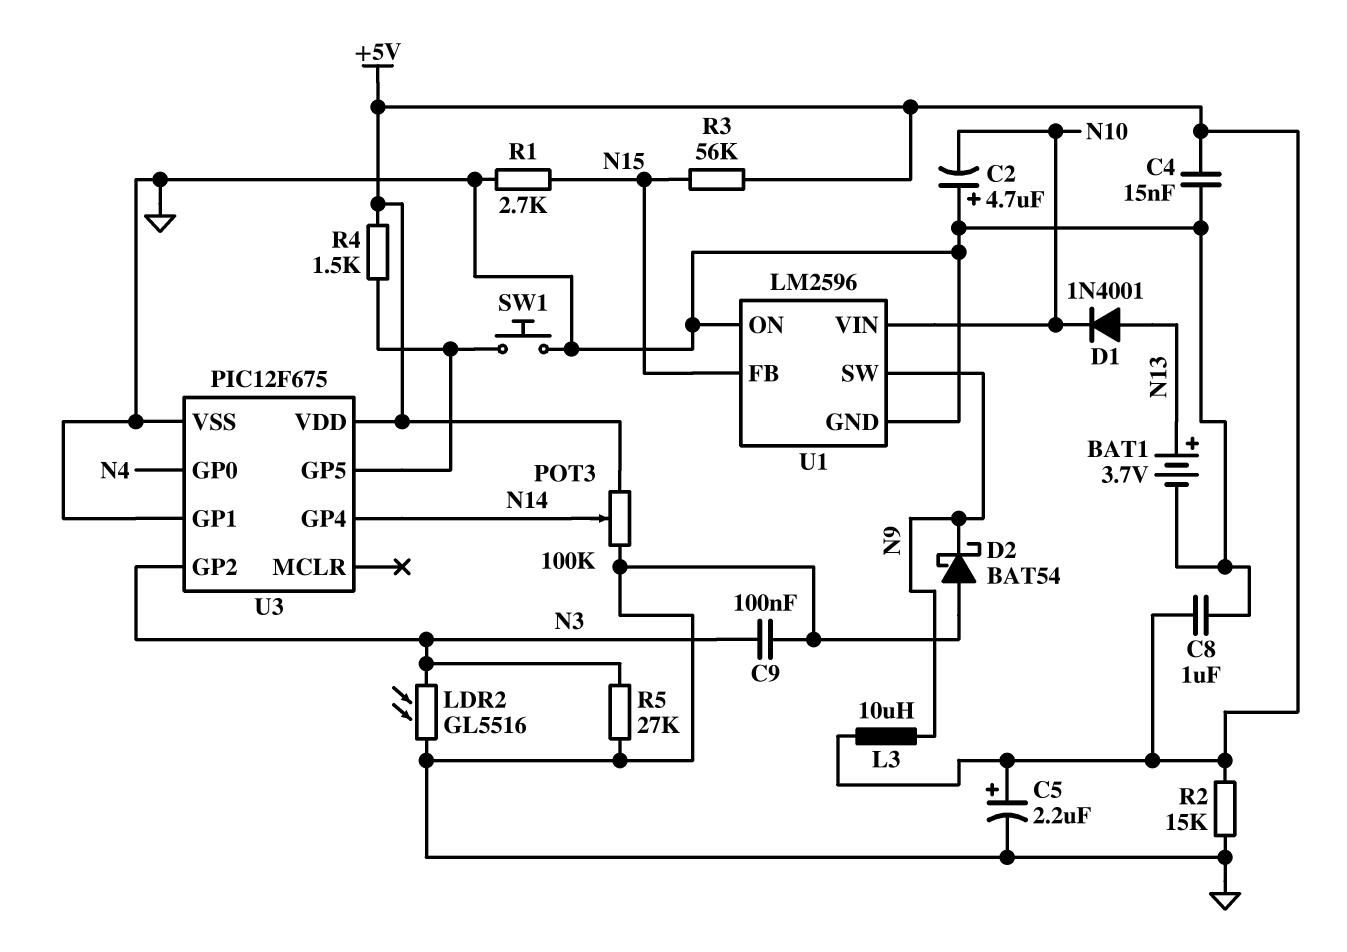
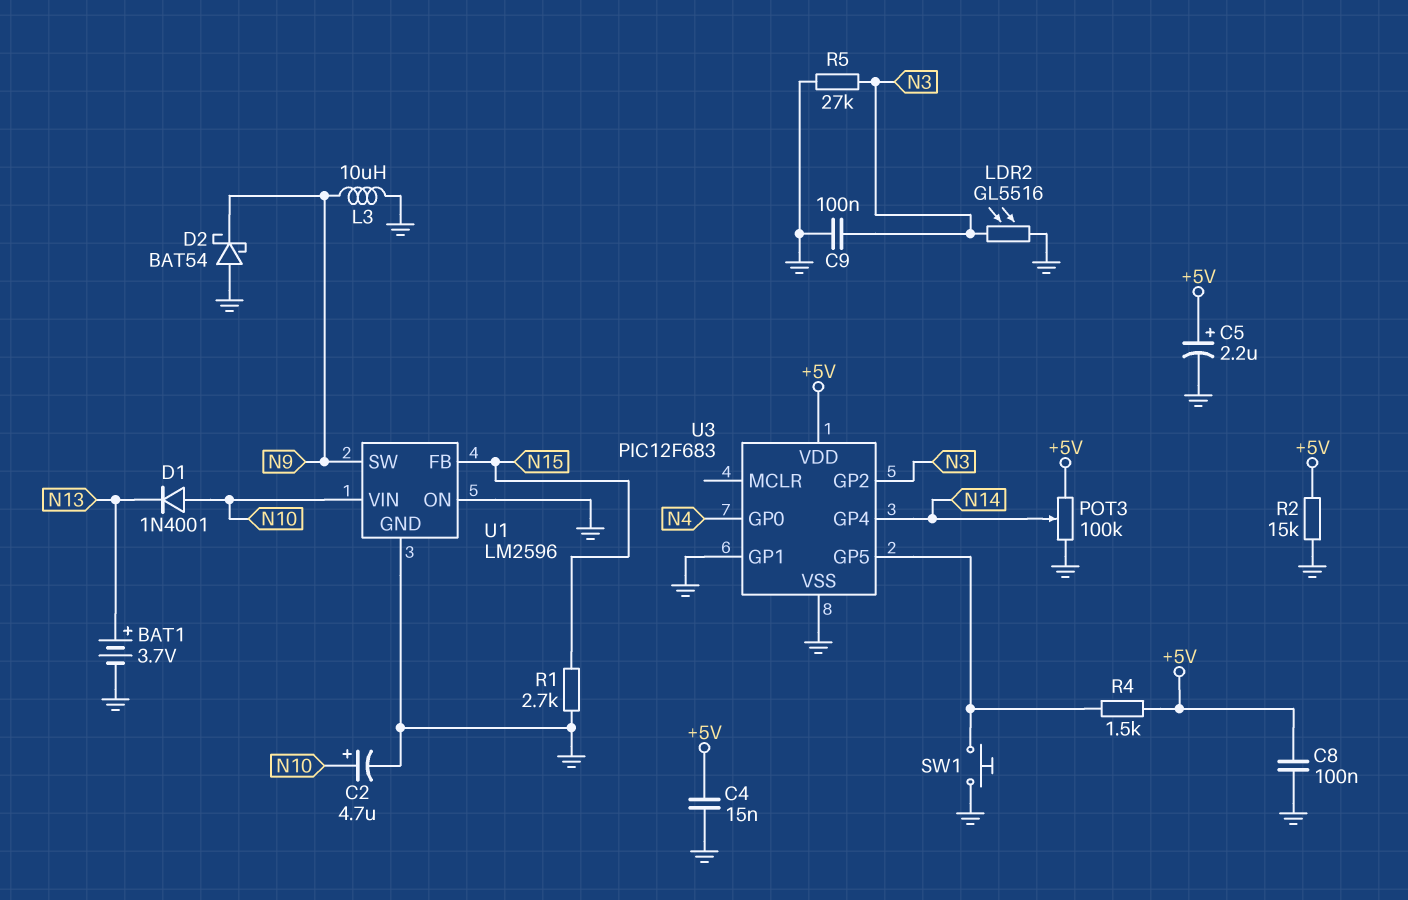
C2: 4.7uF (plus GND, minus N10) -> 4.7uF (plus N10, minus GND)
C8: 1uF (+5V, GND) -> 100nF (+5V, GND)
D1: diode 1N4001 (A N13, K N10) -> diode 1N4001 (A N10, K N13)
L3: 10uH (+5V, N9) -> 10uH (GND, N9)
R3: 56k (+5V, N15) -> none
U3: PIC12F675 -> PIC12F683

